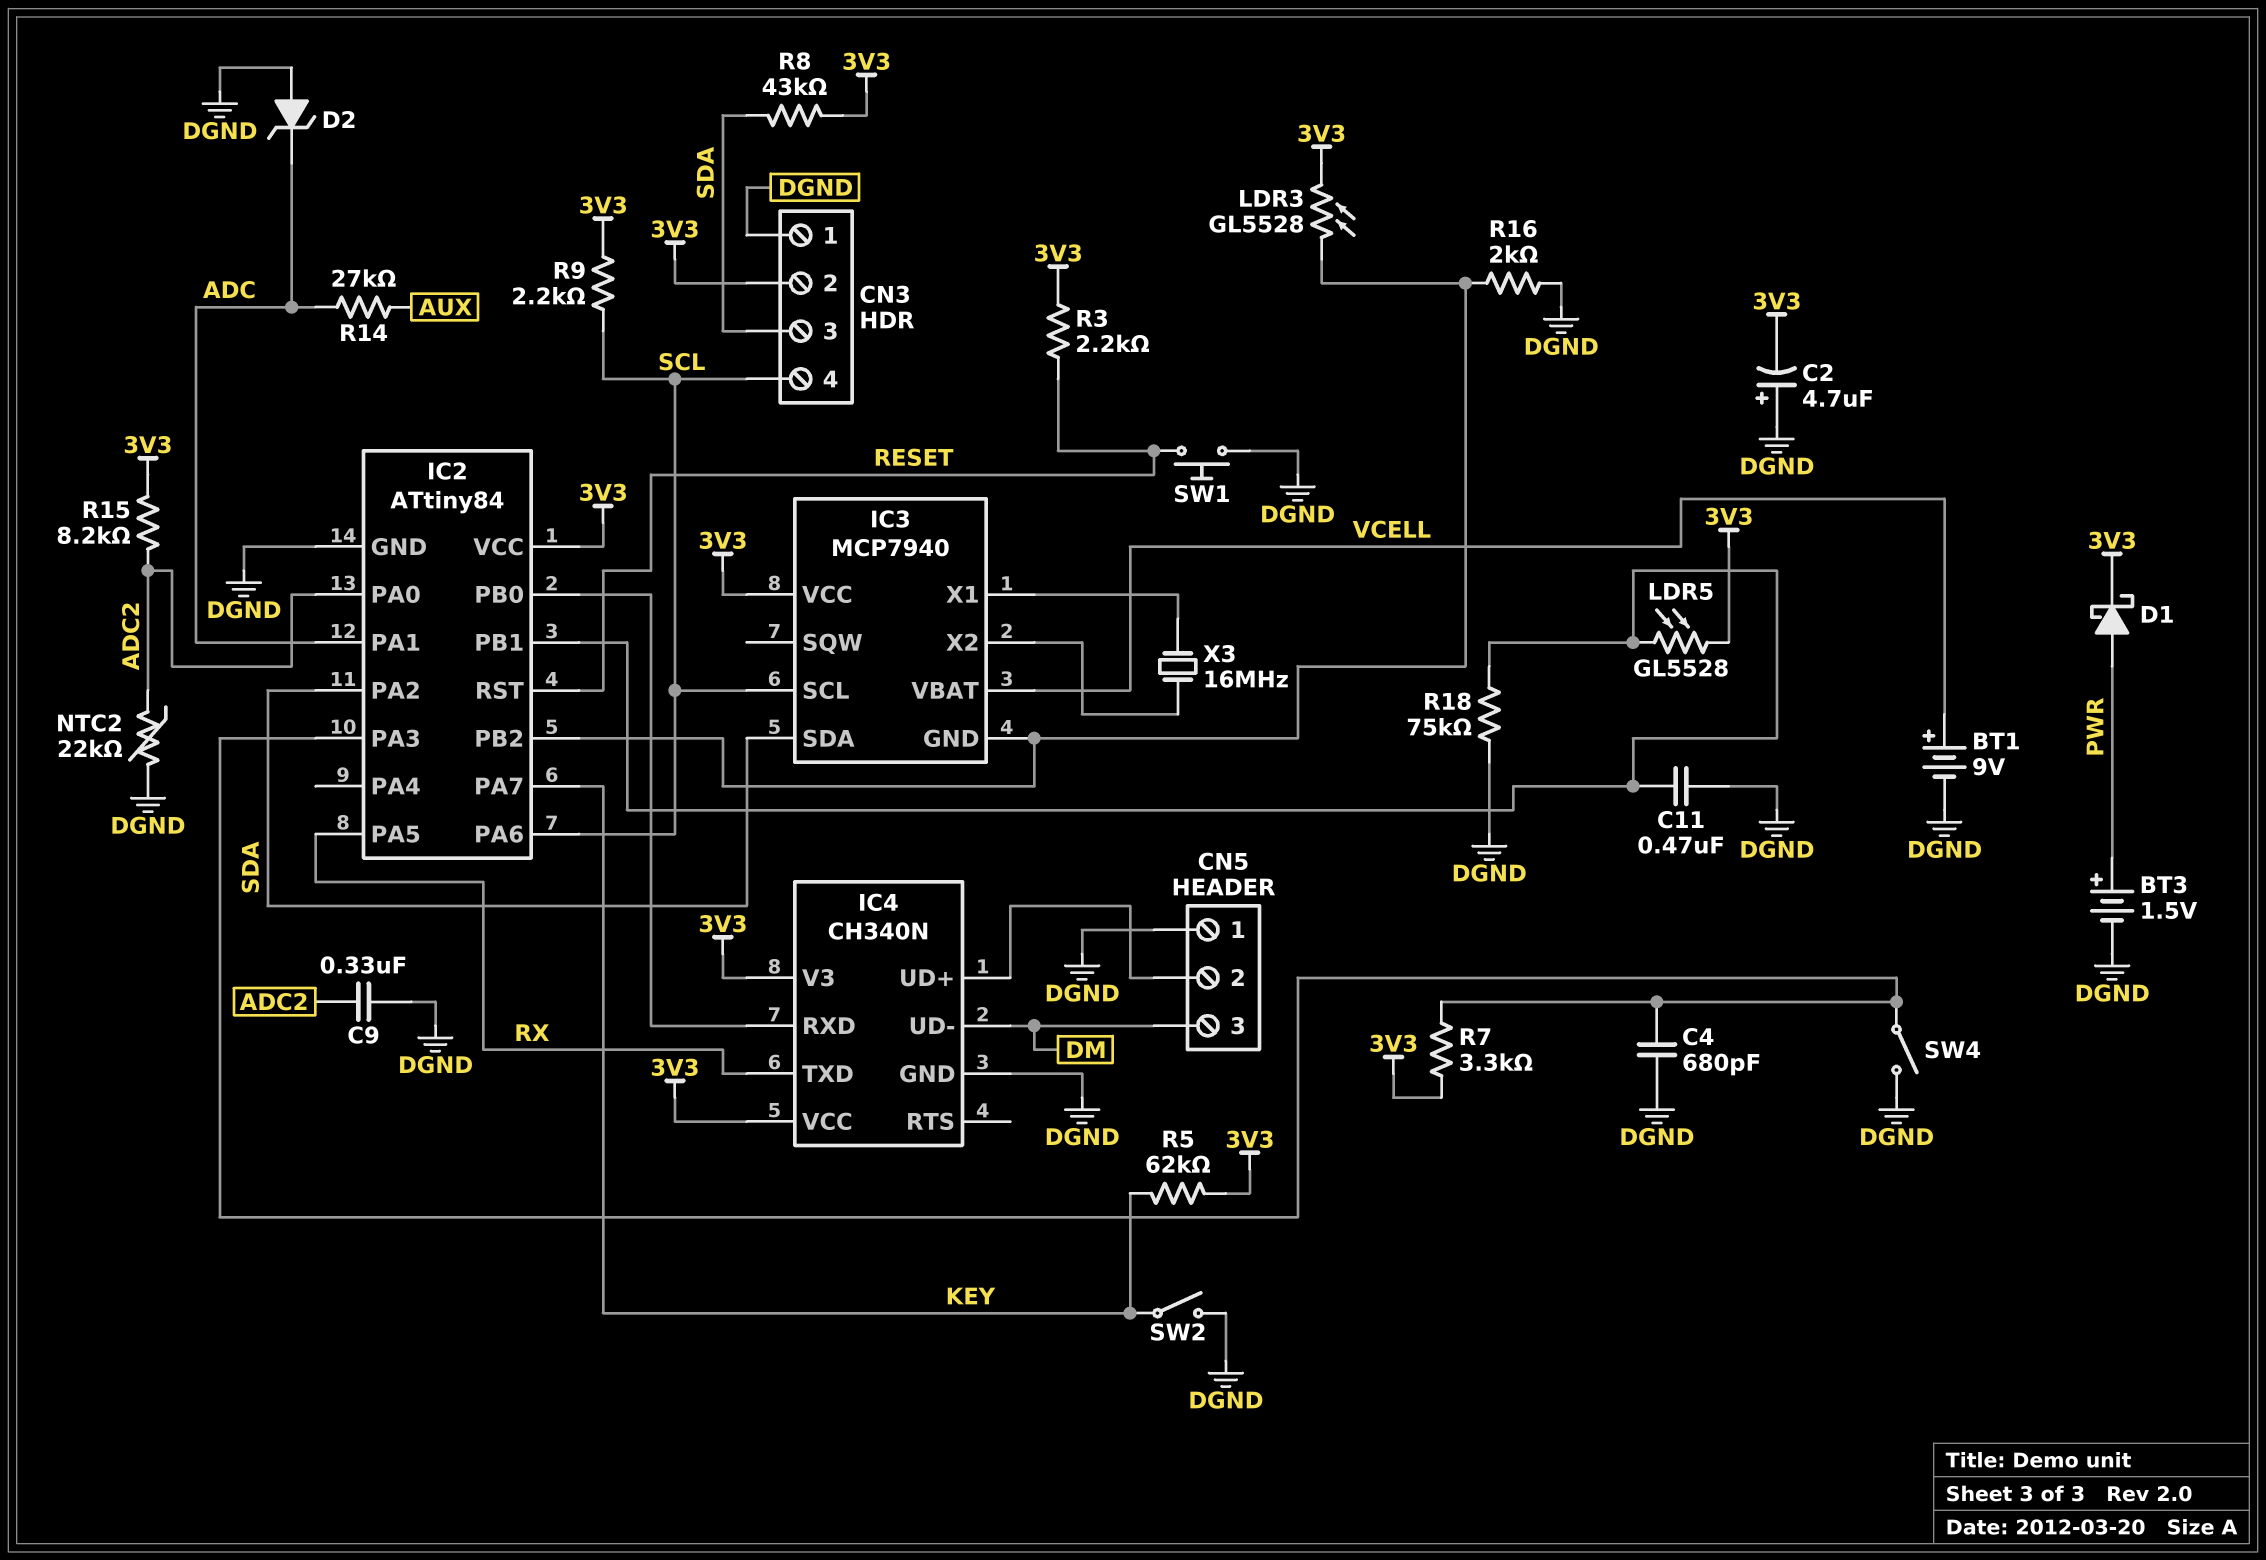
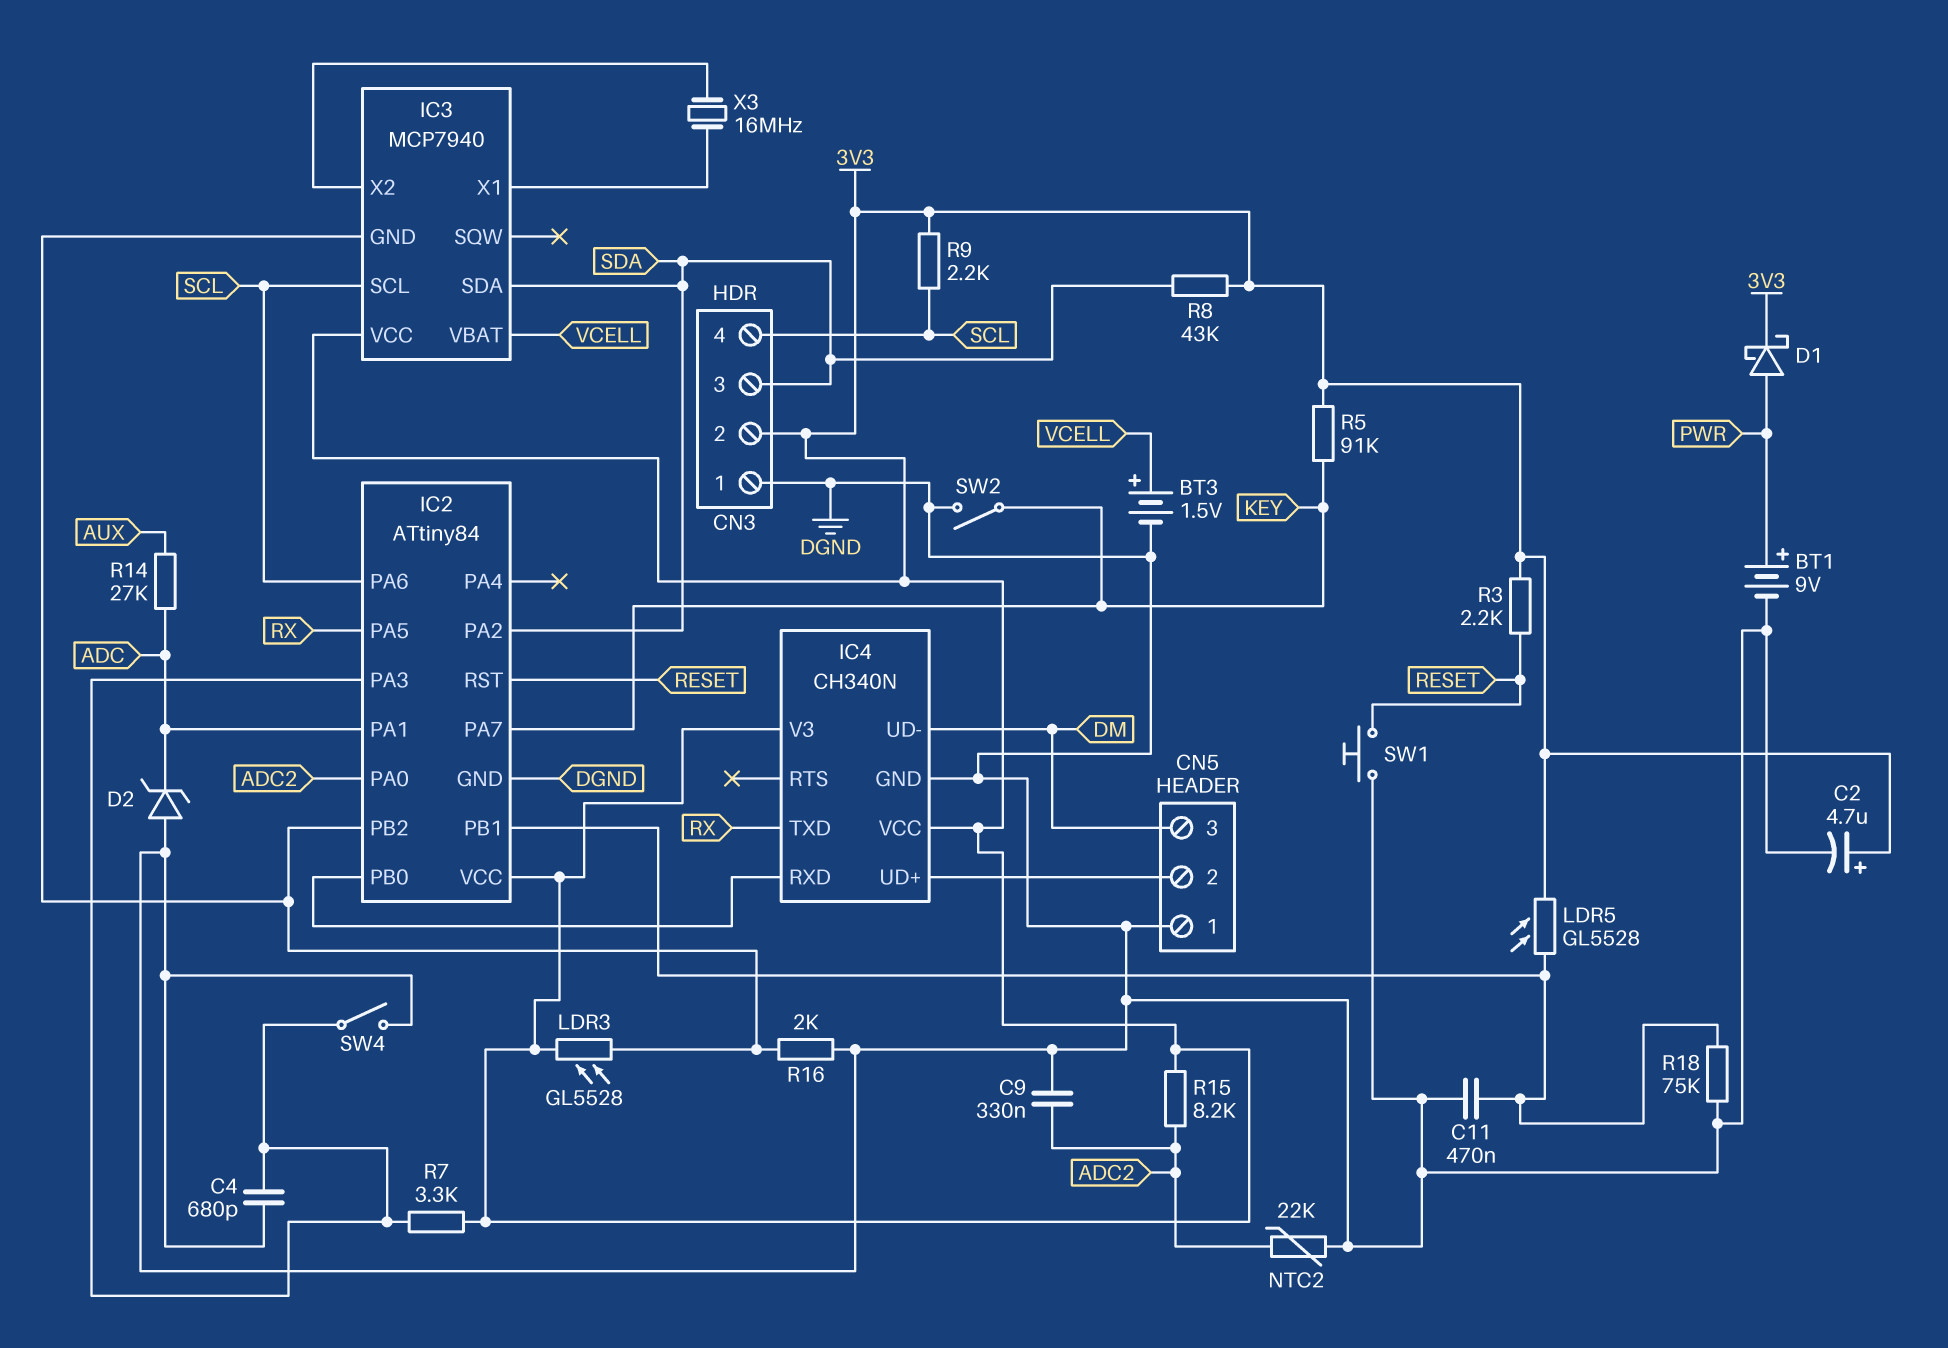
BT1: 9V (plus VCELL, minus DGND) -> 9V (plus PWR, minus DGND)
BT3: 1.5V (plus PWR, minus DGND) -> 1.5V (plus VCELL, minus DGND)
C2: 4.7uF (plus DGND, minus 3V3) -> 4.7uF (plus 3V3, minus DGND)
R5: 62k (3V3, KEY) -> 91k (3V3, KEY)

